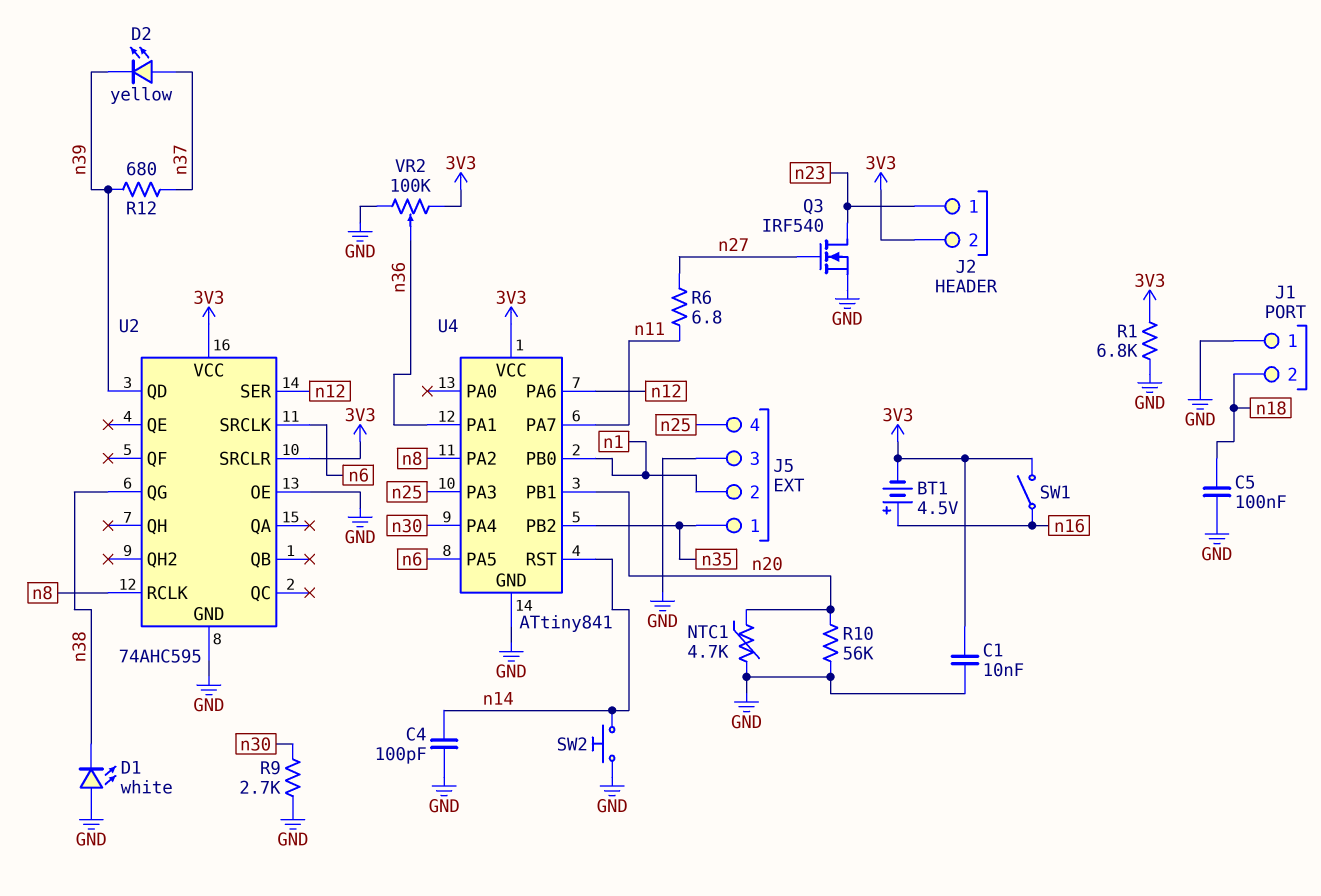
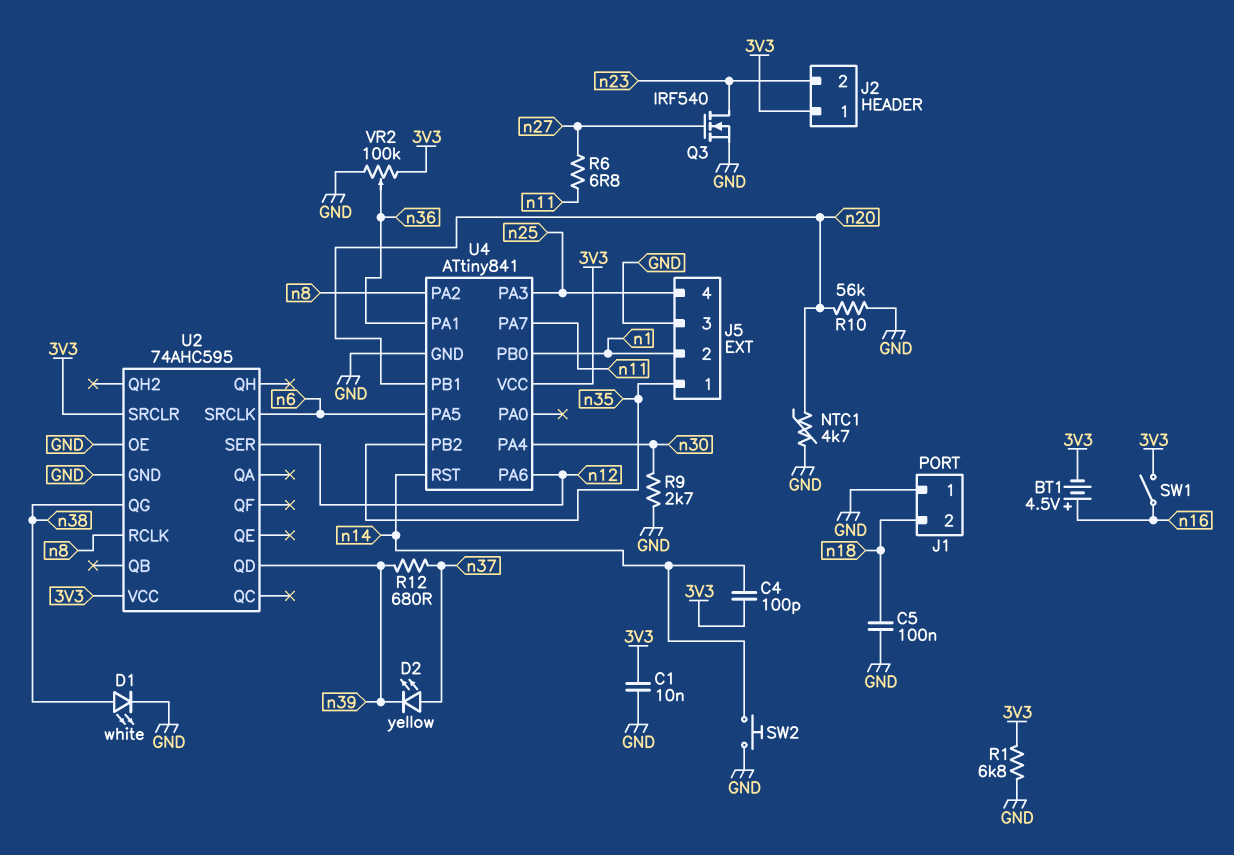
C4: 100pF (GND, n14) -> 100pF (3V3, n14)
D1: LED white (A GND, K n38) -> LED white (A n38, K GND)
J2 pin 1: n23 -> 3V3
J2 pin 2: 3V3 -> n23

